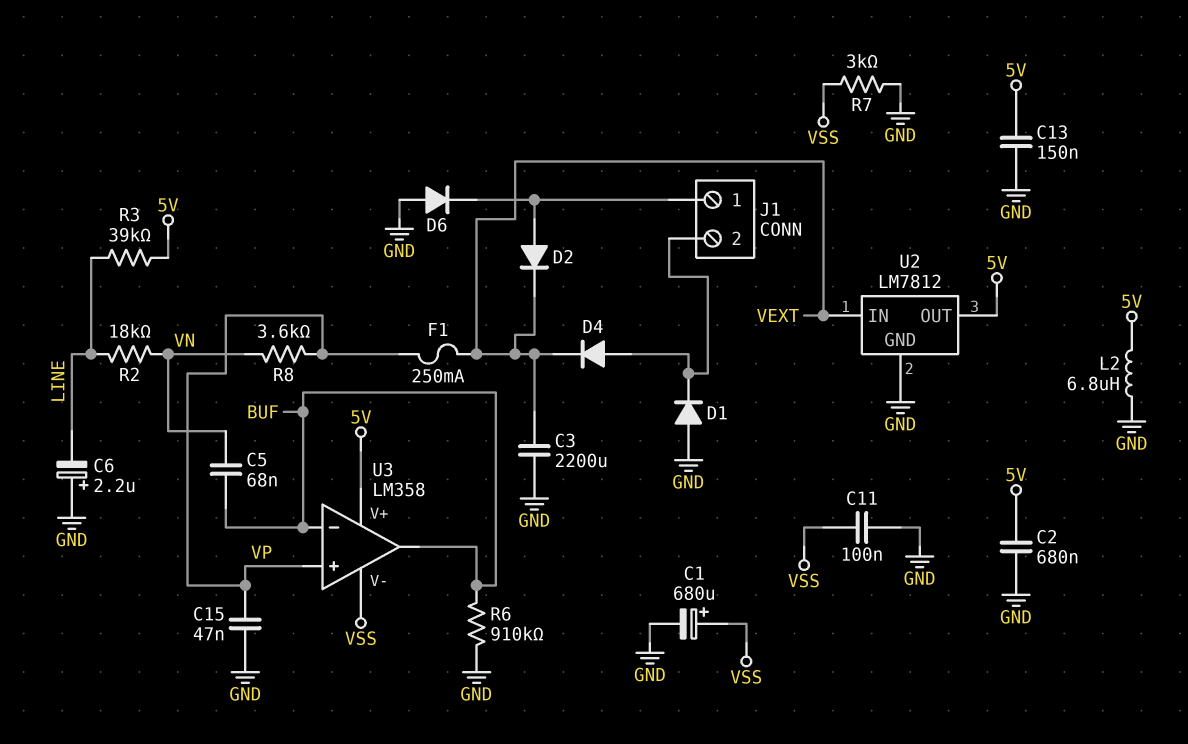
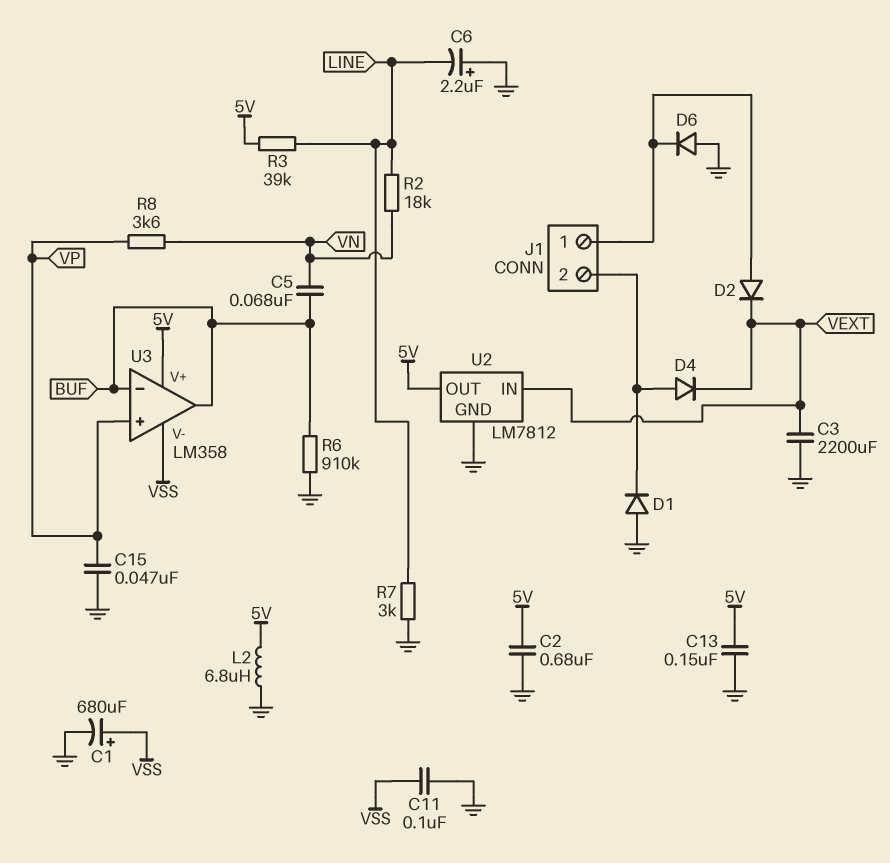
F1: 250mA (VEXT, VP) -> none
R7: 3k (GND, VSS) -> 3k (GND, LINE)

